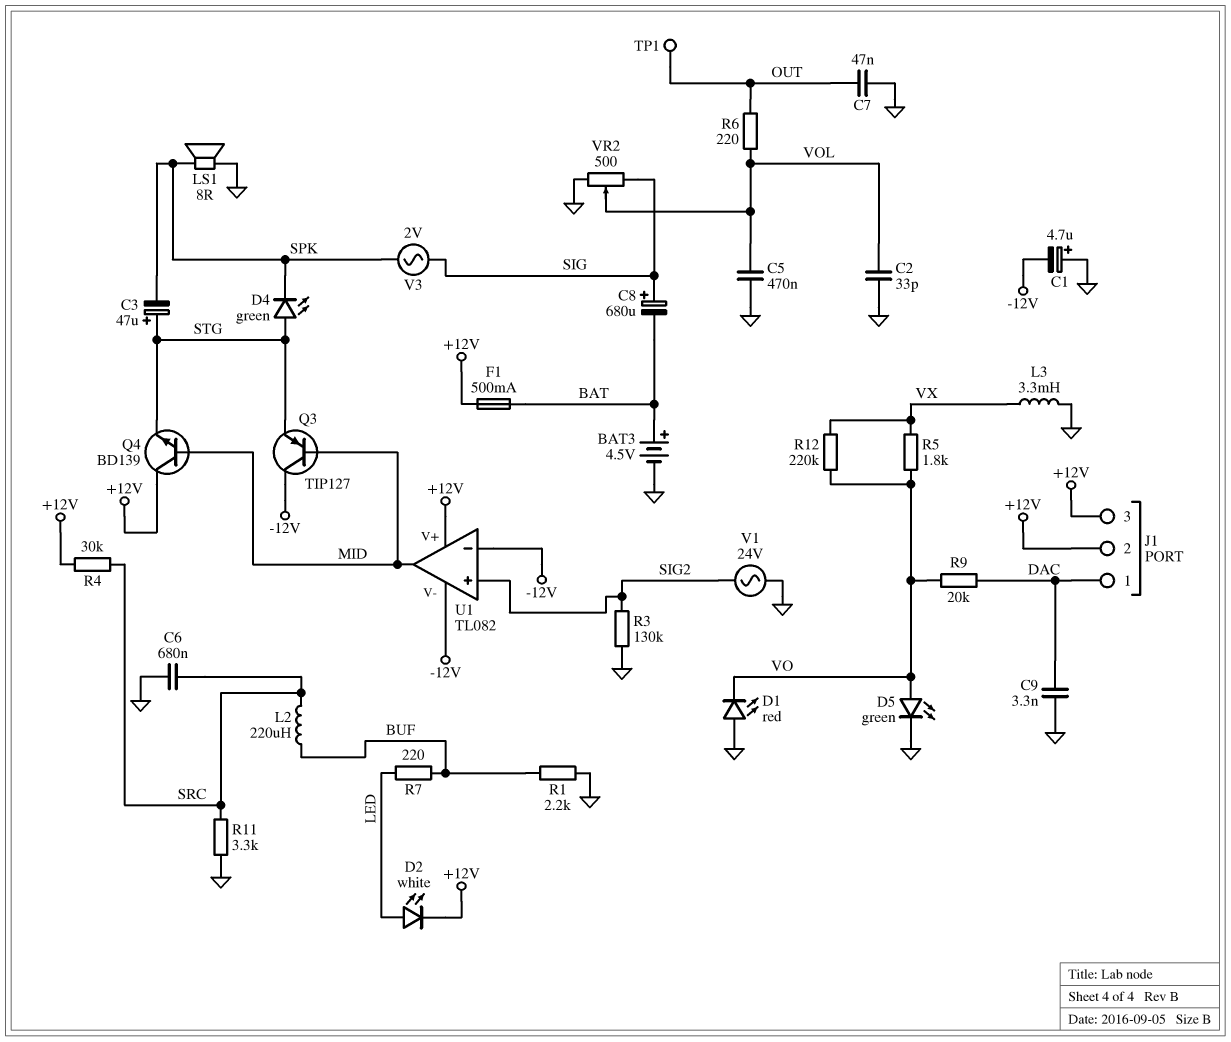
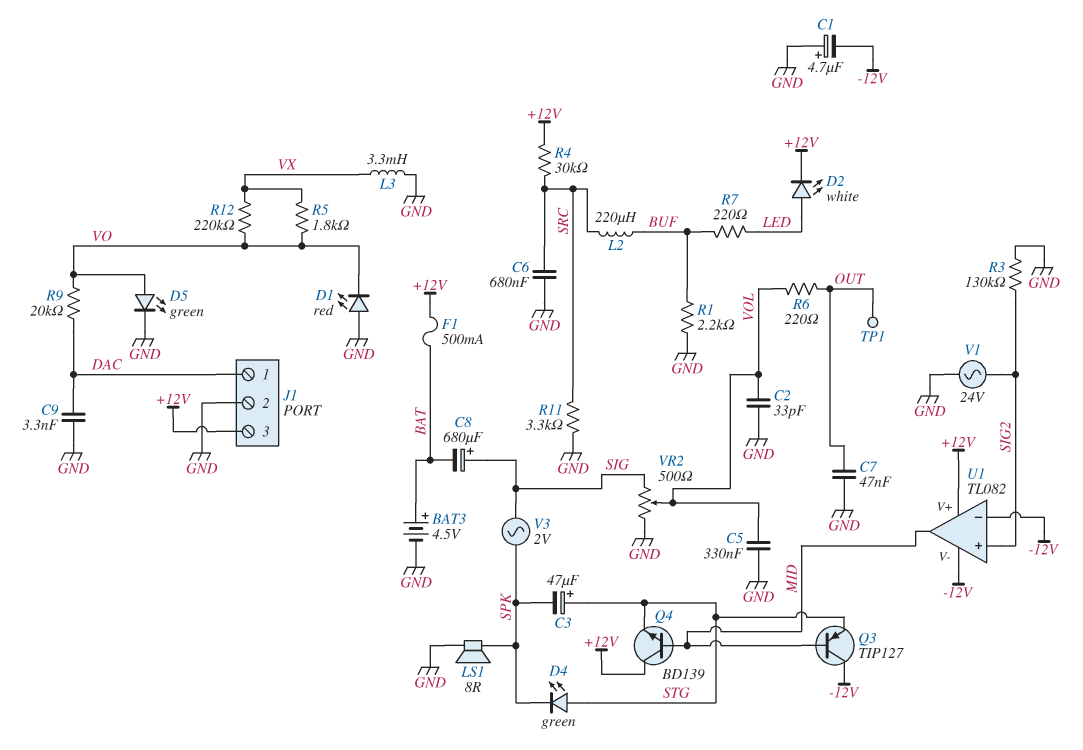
C5: 470nF (GND, VOL) -> 330nF (GND, VOL)
J1 pin 2: +12V -> GND

